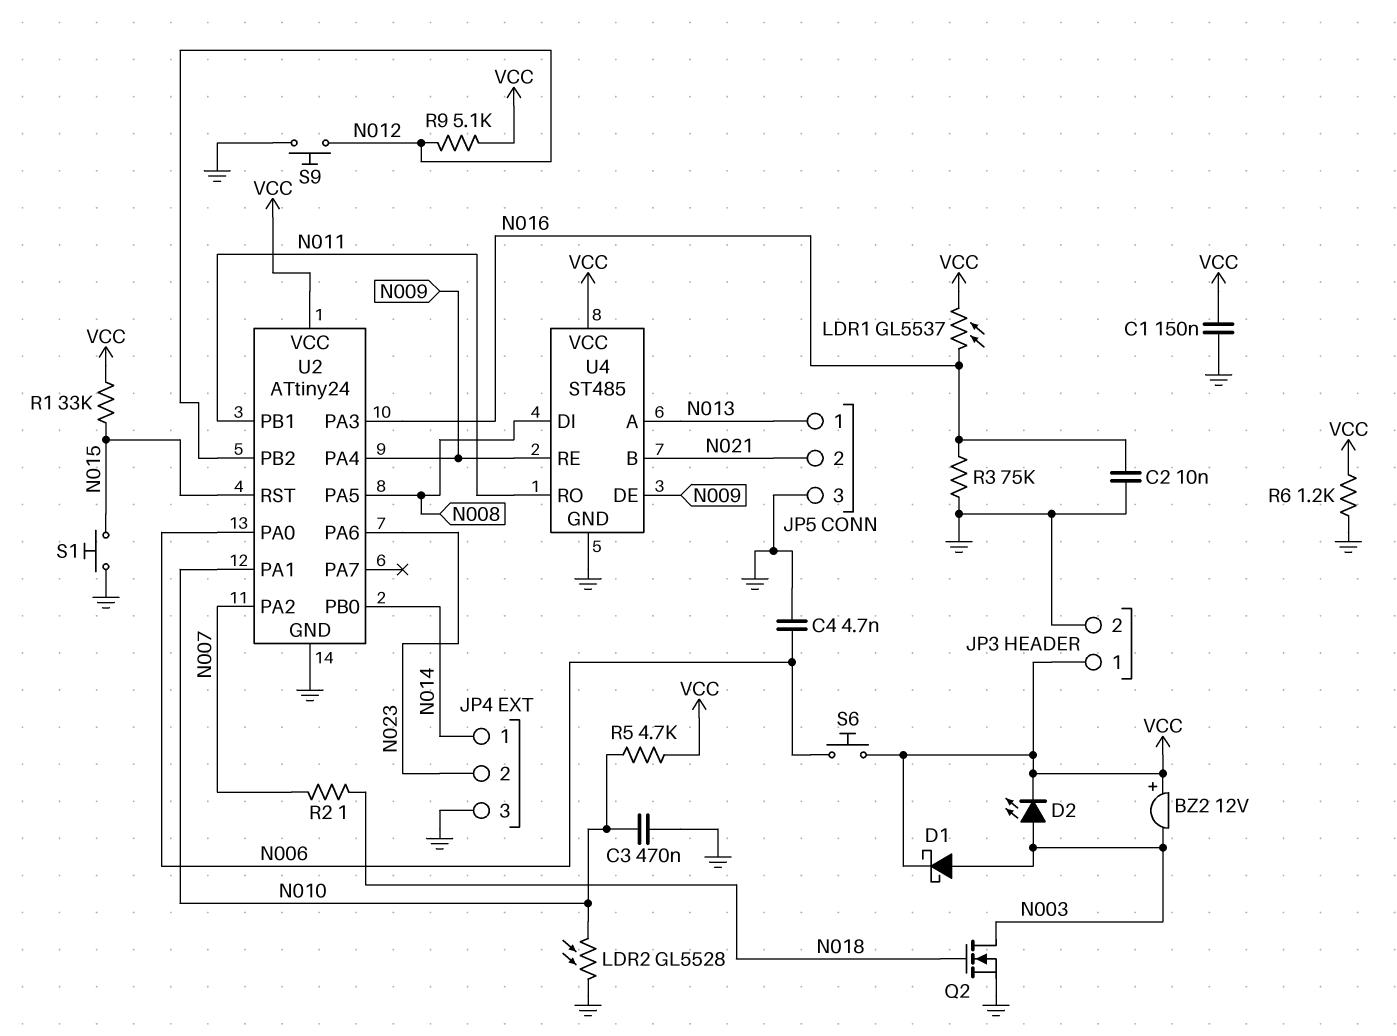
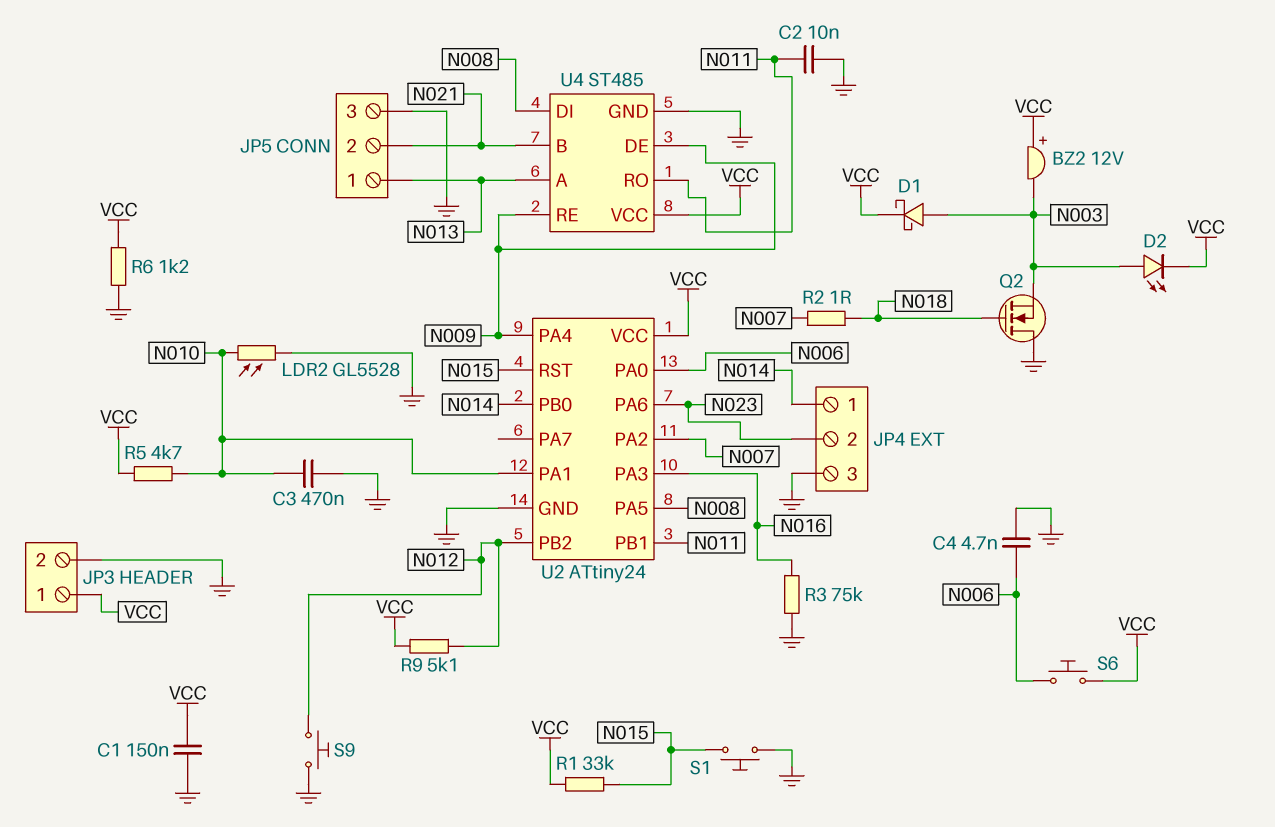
C2: 10nF (GND, N016) -> 10nF (GND, N011)
LDR1: GL5537 (N016, VCC) -> none
Q2: NMOS (G N018, D N003, S GND) -> NMOS (G N018, D GND, S N003)

